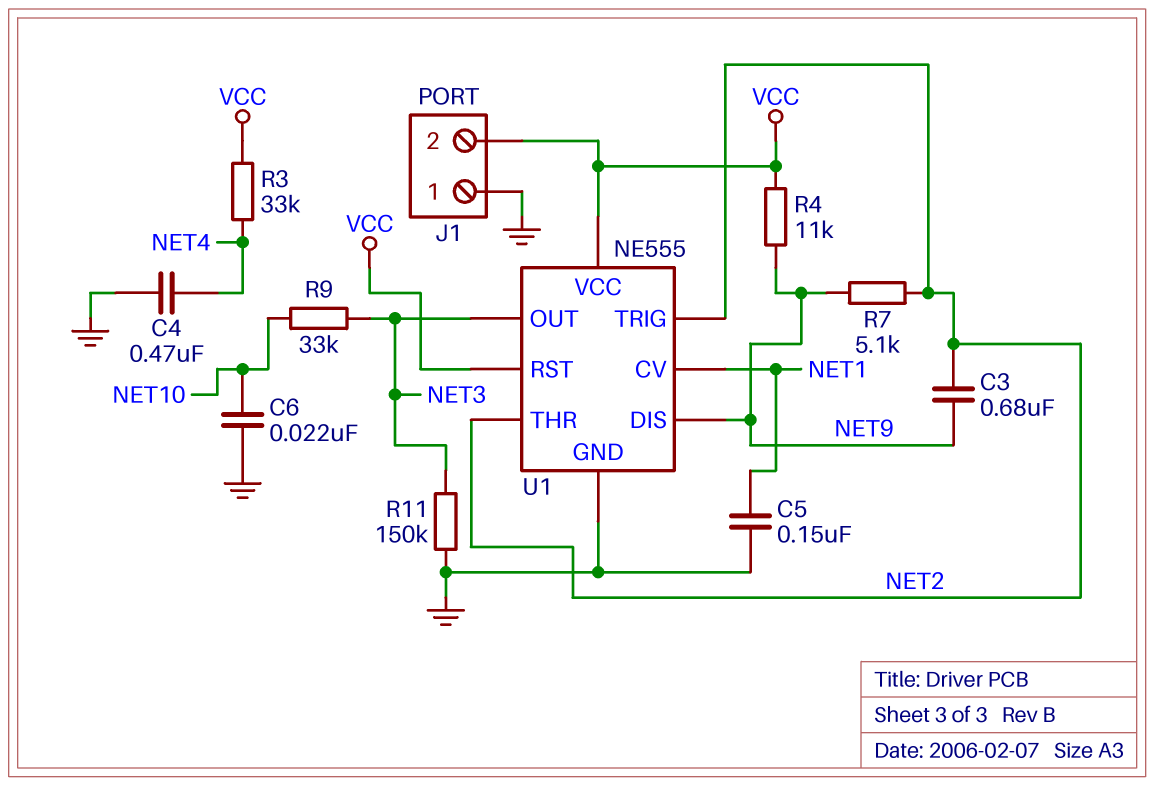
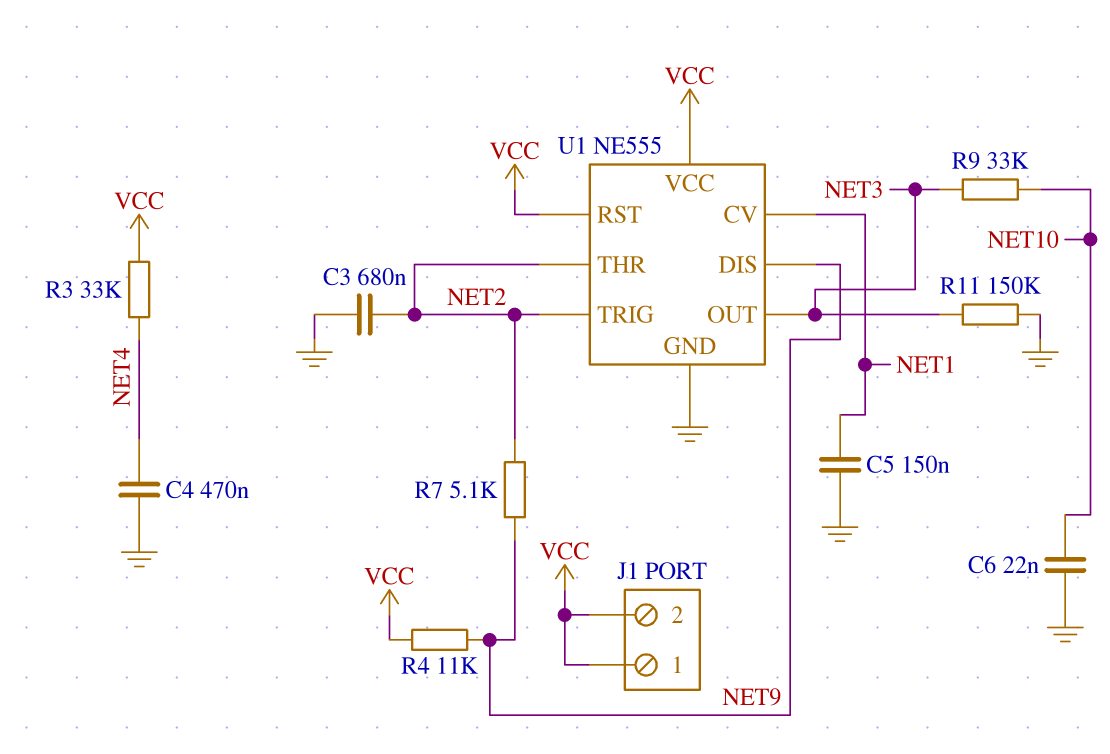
C3: 680nF (NET2, NET9) -> 680nF (GND, NET2)
J1 pin 1: GND -> VCC

